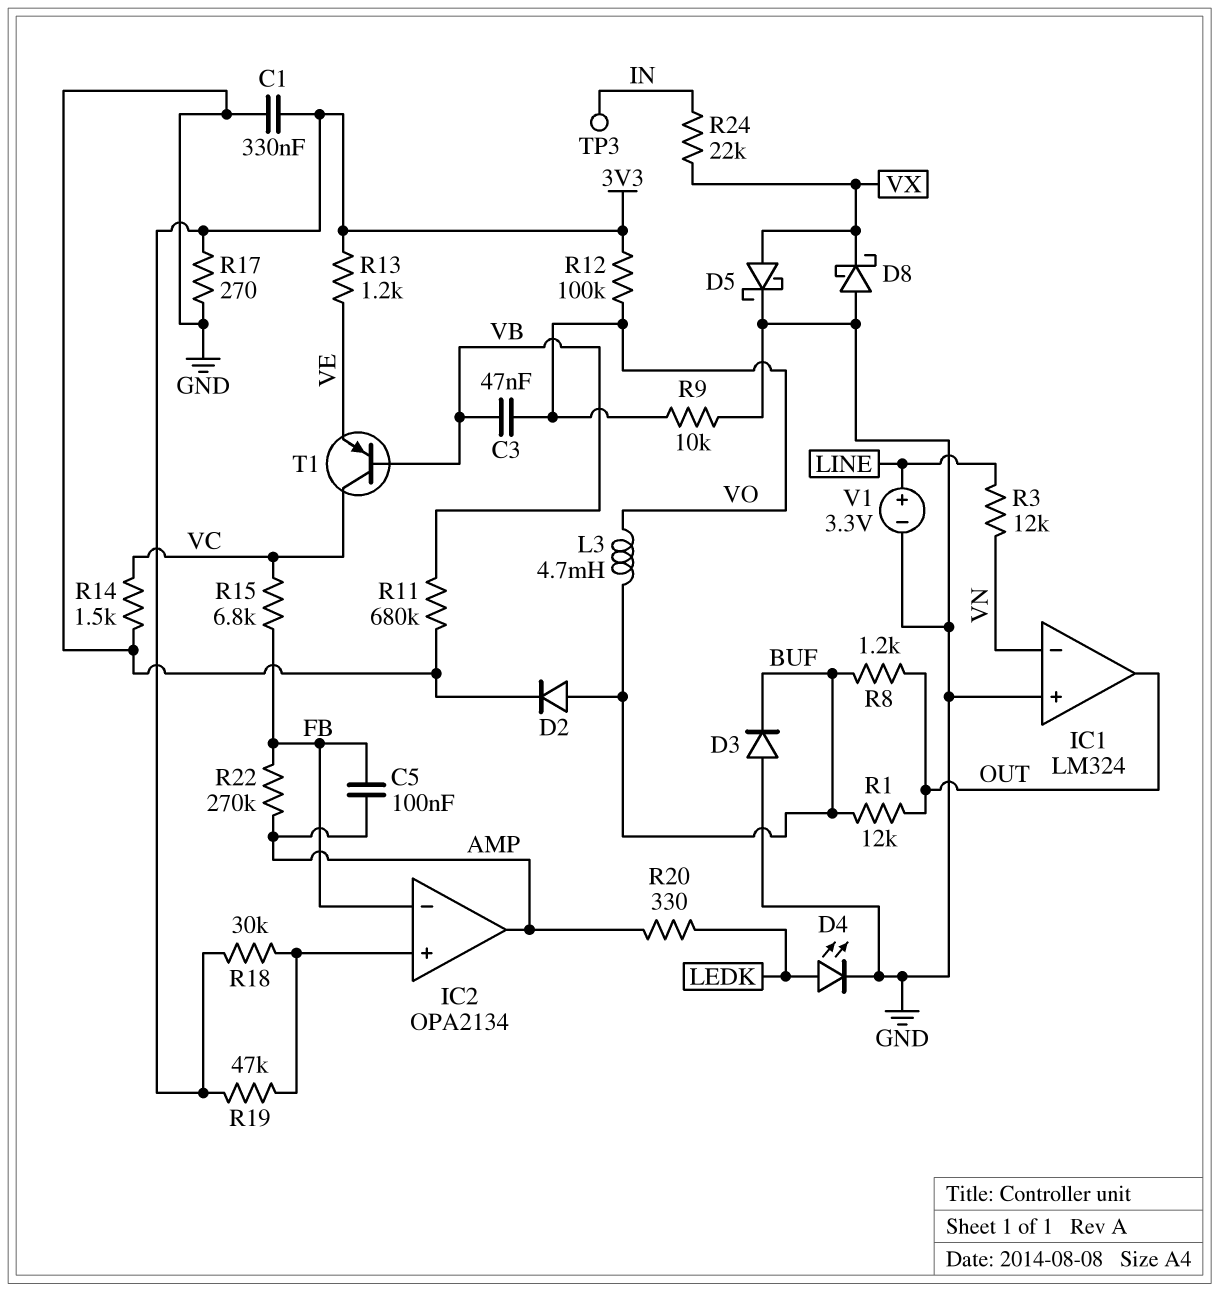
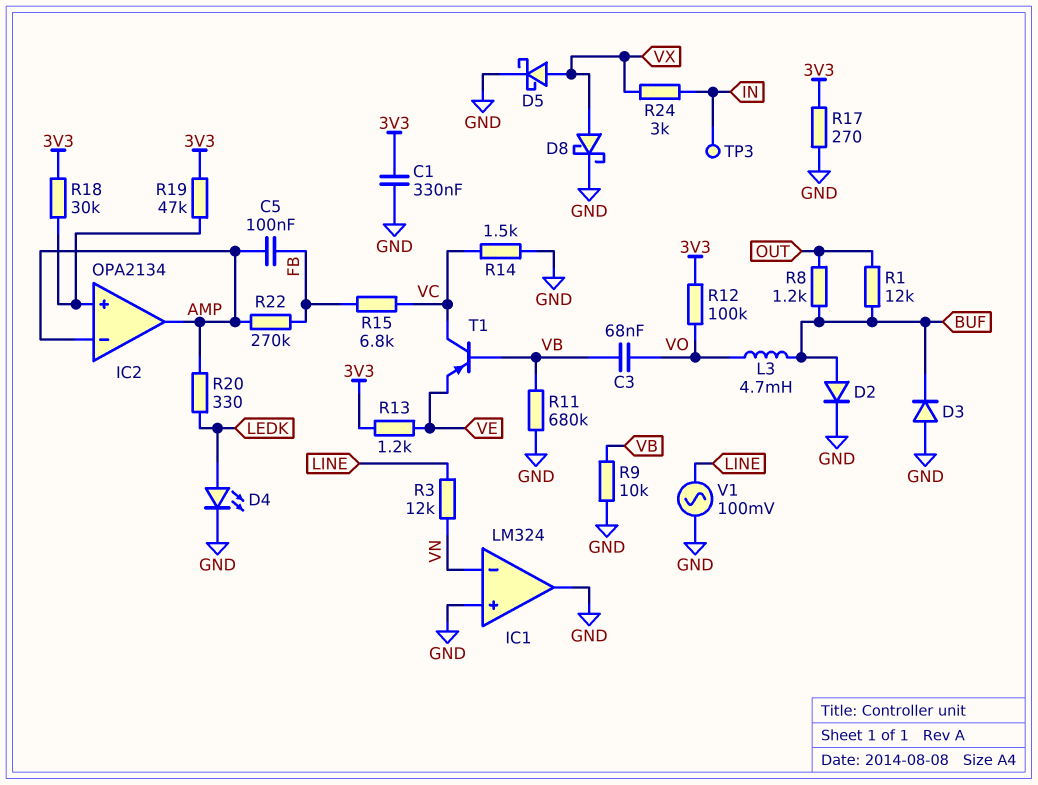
C3: 47nF (VB, VO) -> 68nF (VB, VO)
D8: schottky (A GND, K VX) -> schottky (A VX, K GND)
IC1 pin out: OUT -> GND
IC2 pin in-: FB -> AMP
R9: 10k (GND, VO) -> 10k (GND, VB)
R24: 22k (IN, VX) -> 3k (IN, VX)
V1: 3.3V (plus LINE, minus GND) -> AC 100mV (GND, LINE)

